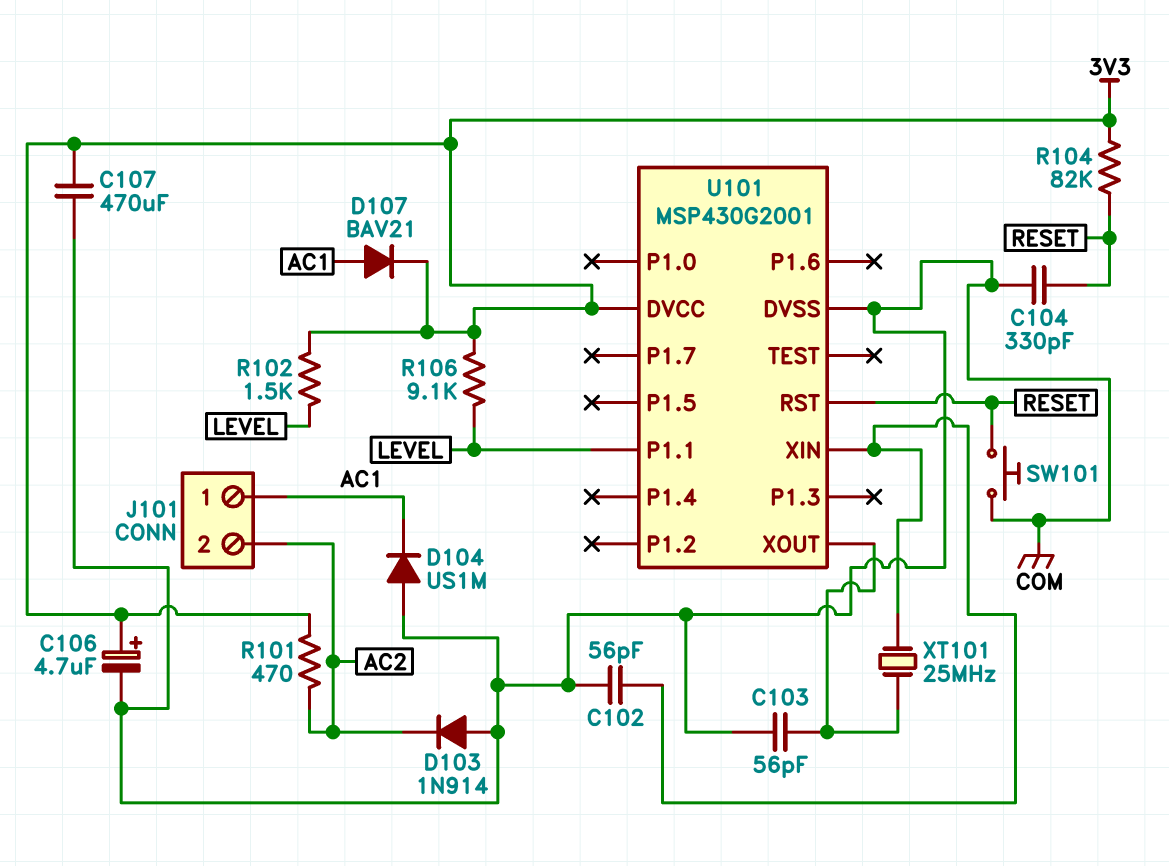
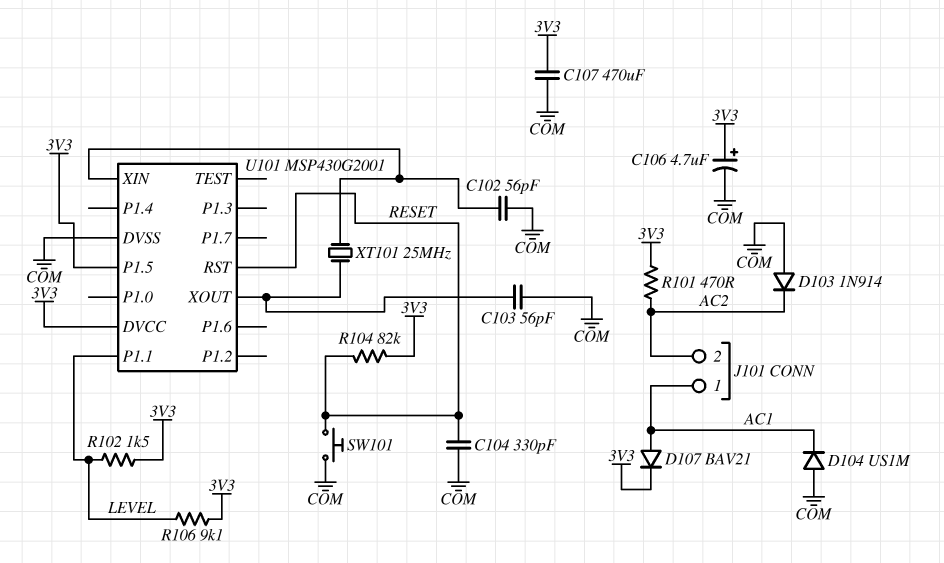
U101 pin P1.5: none -> 3V3

